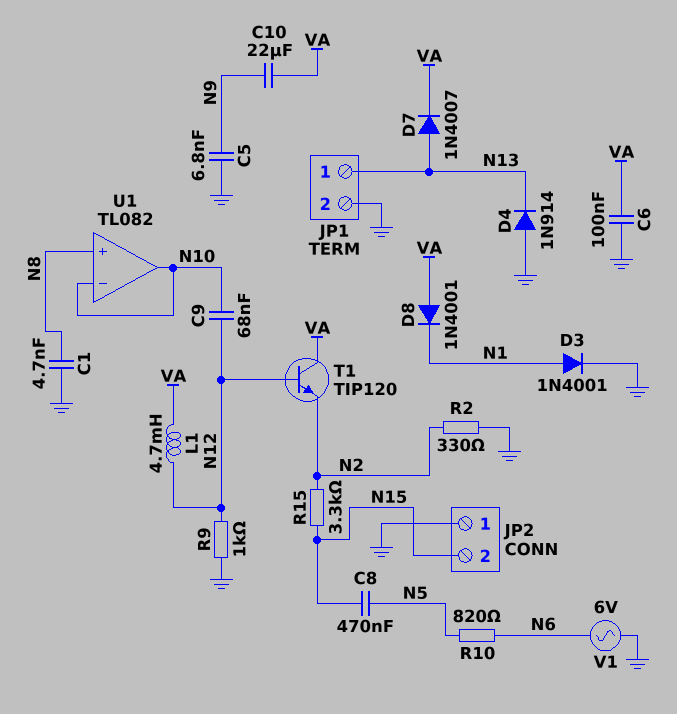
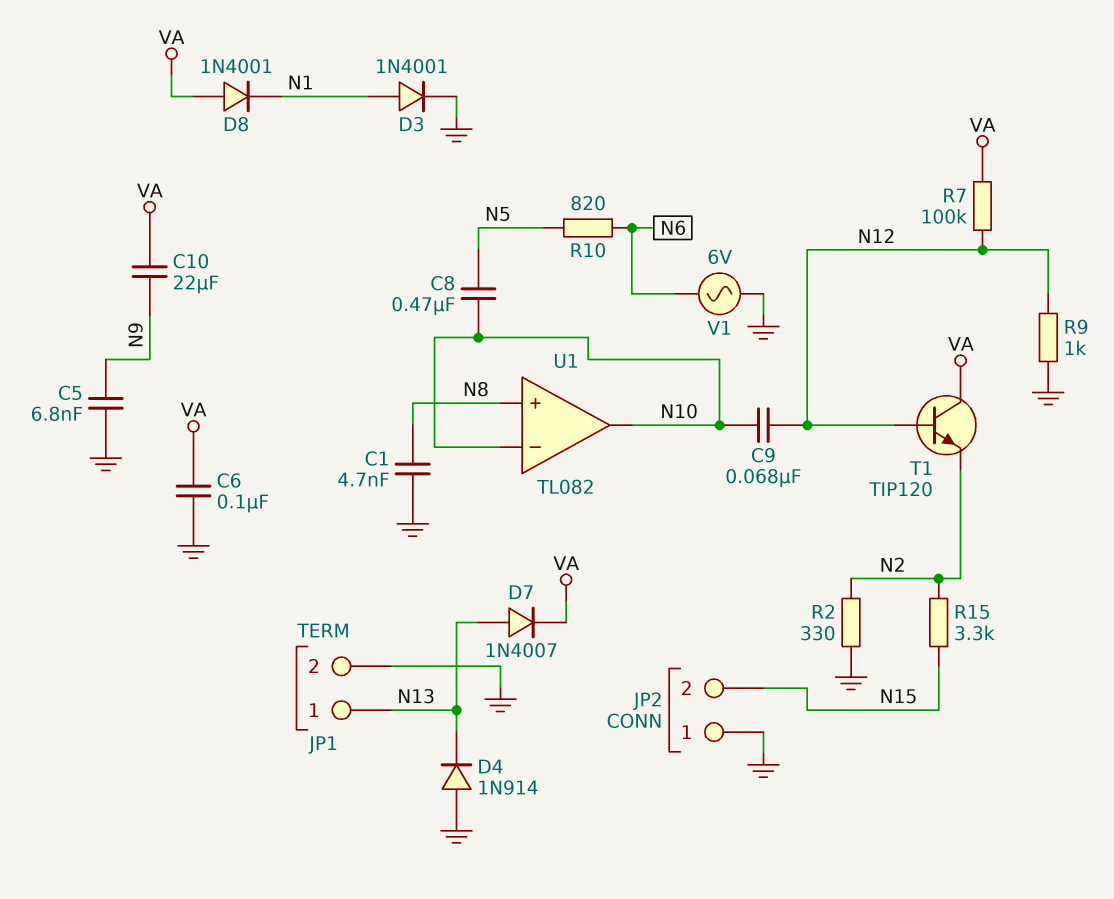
C8: 470nF (N5, N15) -> 470nF (N5, N10)
L1: 4.7mH (N12, VA) -> none
R7: none -> 100k (N12, VA)

